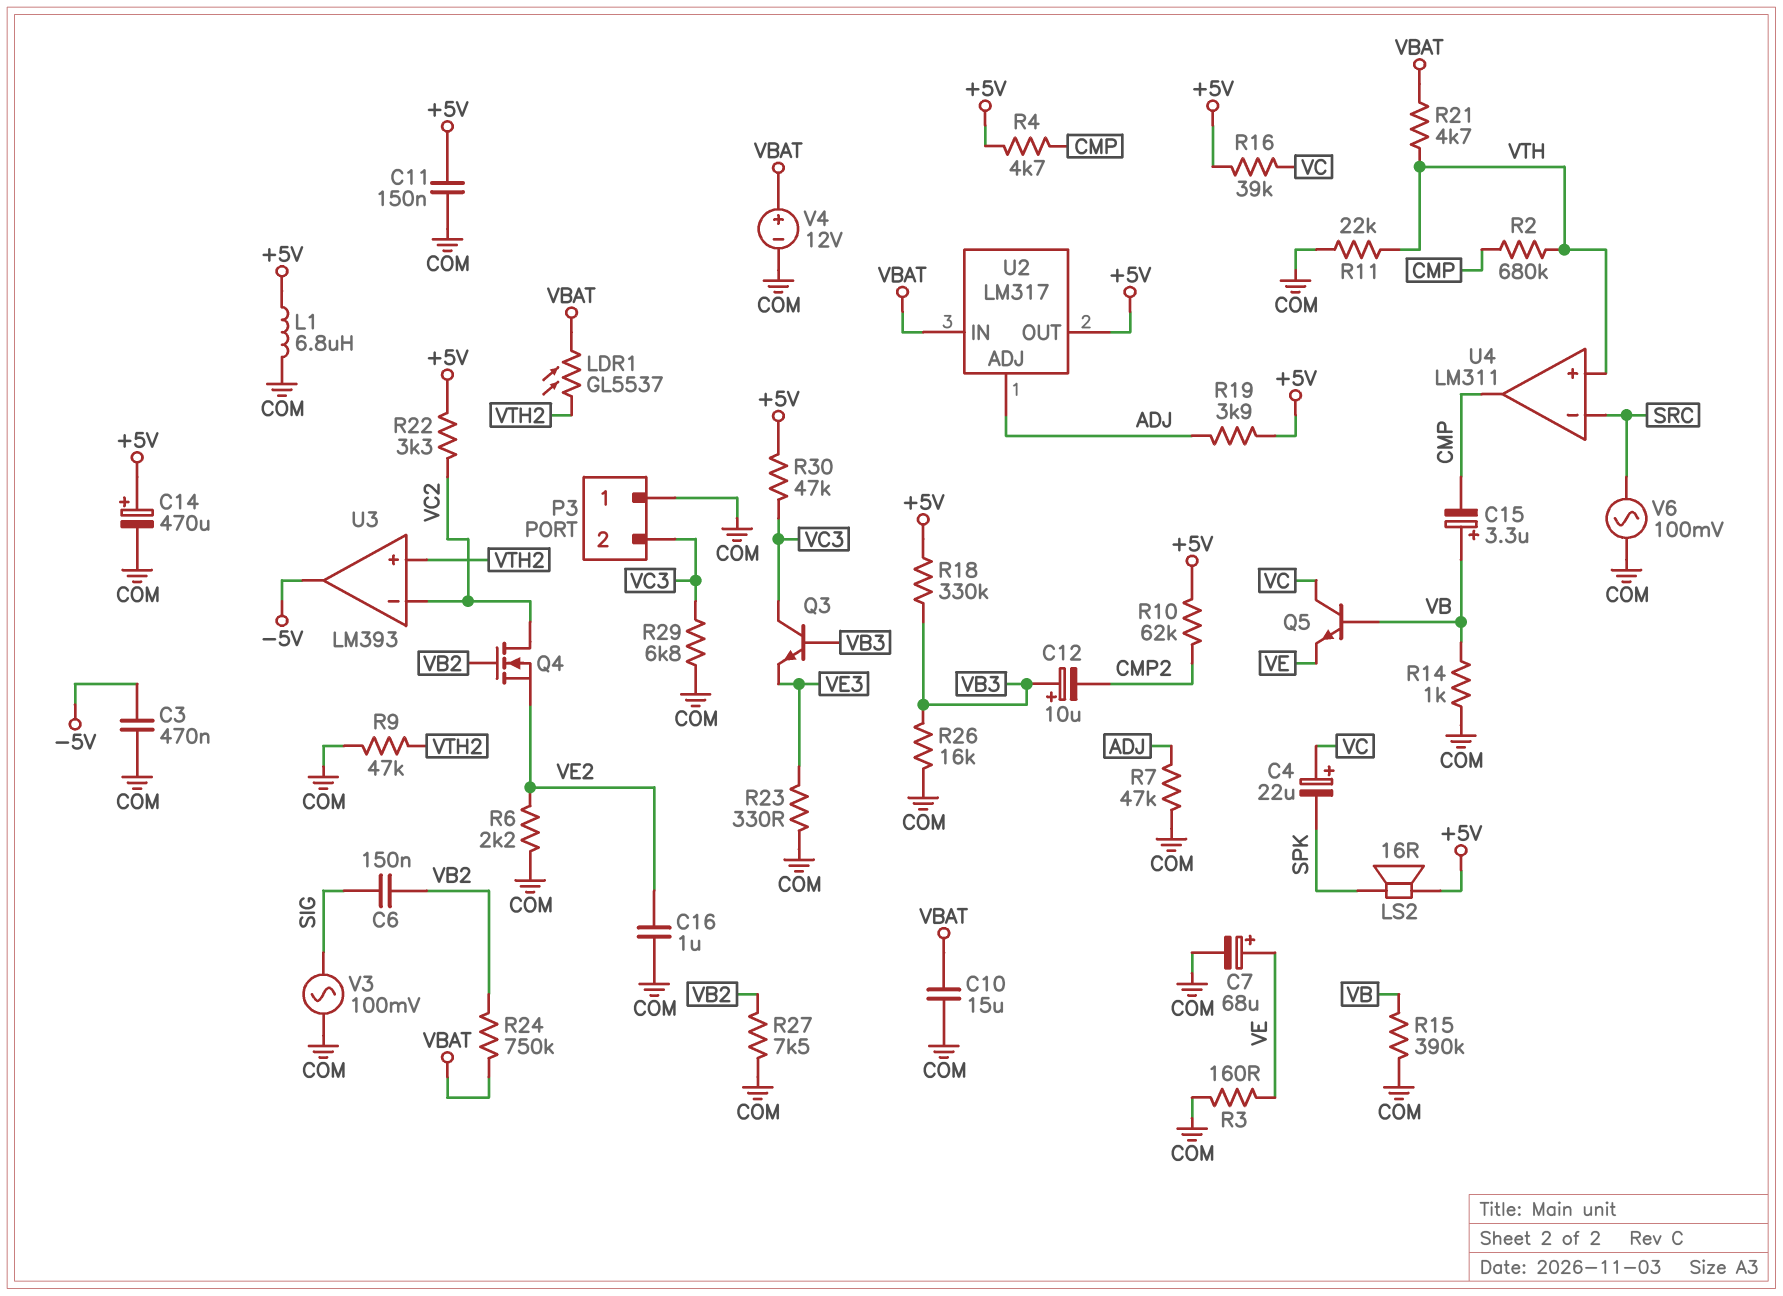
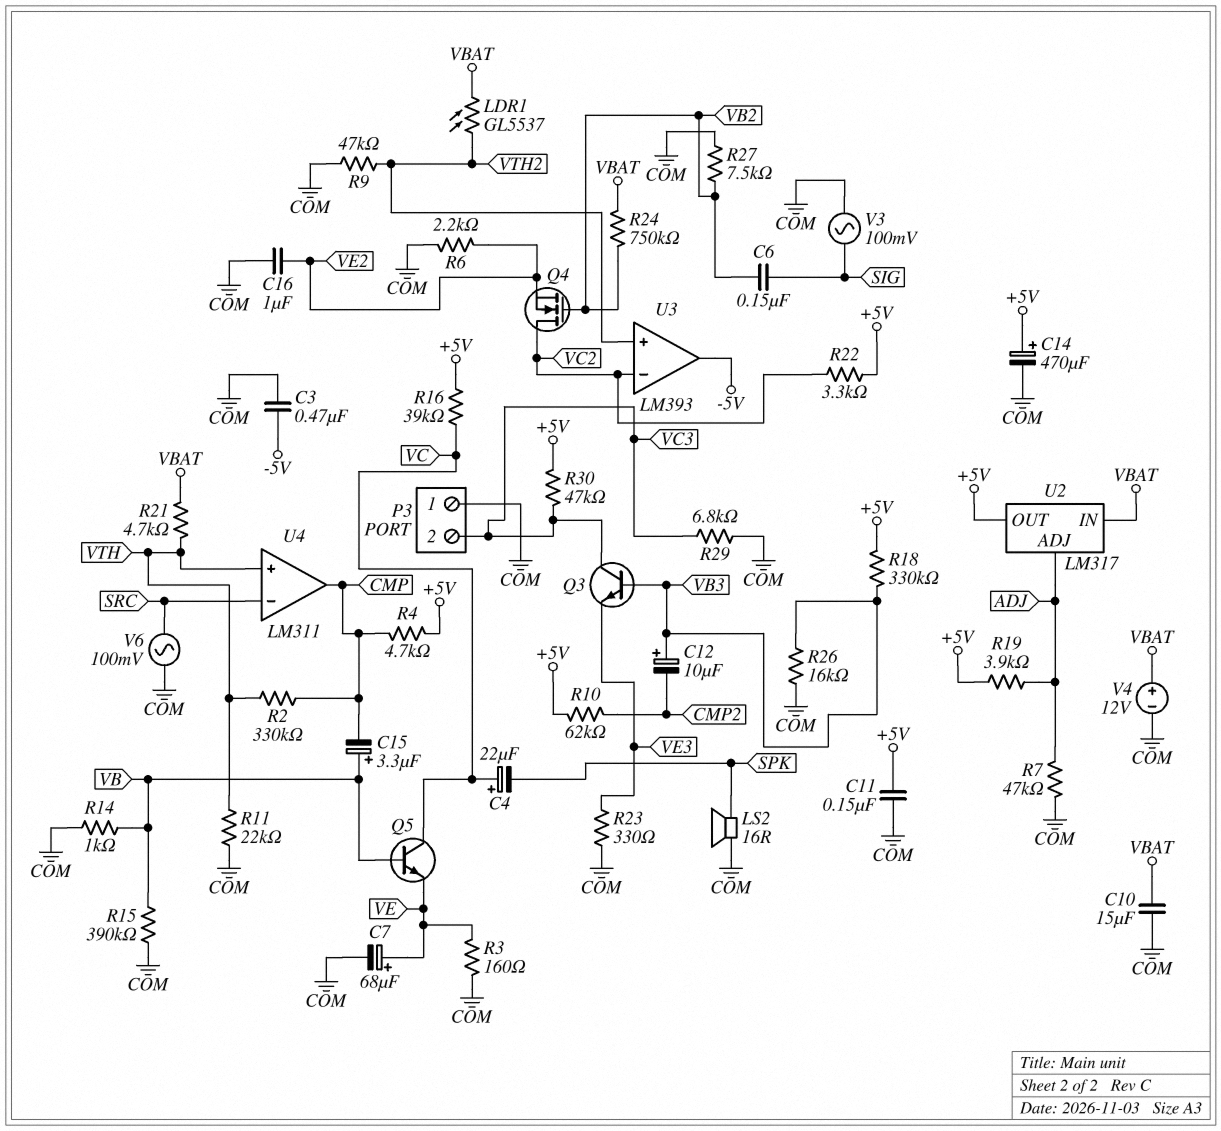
L1: 6.8uH (+5V, COM) -> none
LS2: speaker 16R (+5V, SPK) -> speaker 16R (COM, SPK)
R2: 680k (CMP, VTH) -> 330k (CMP, VTH)

